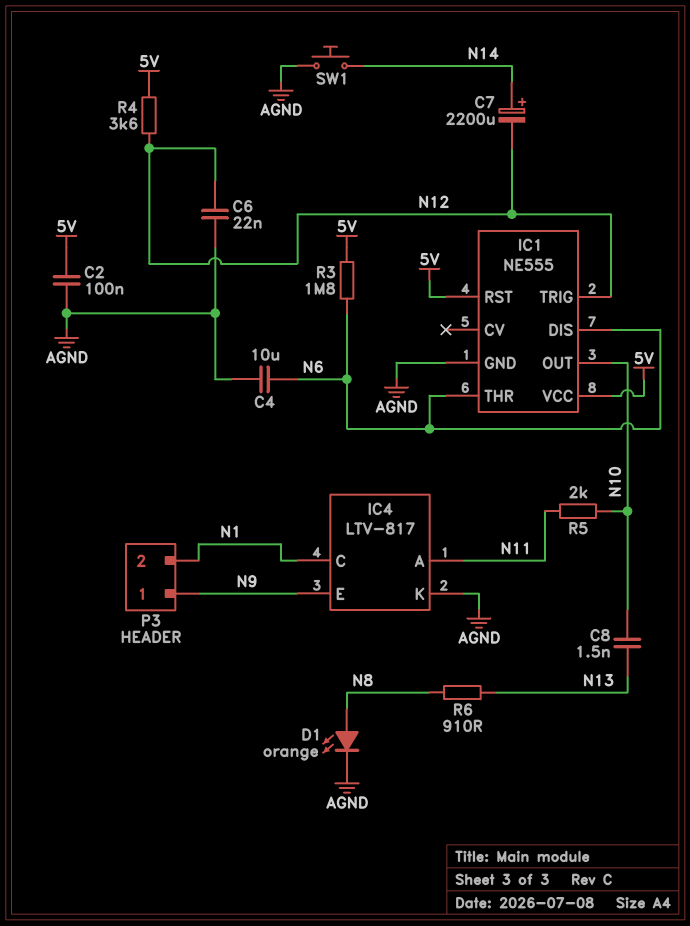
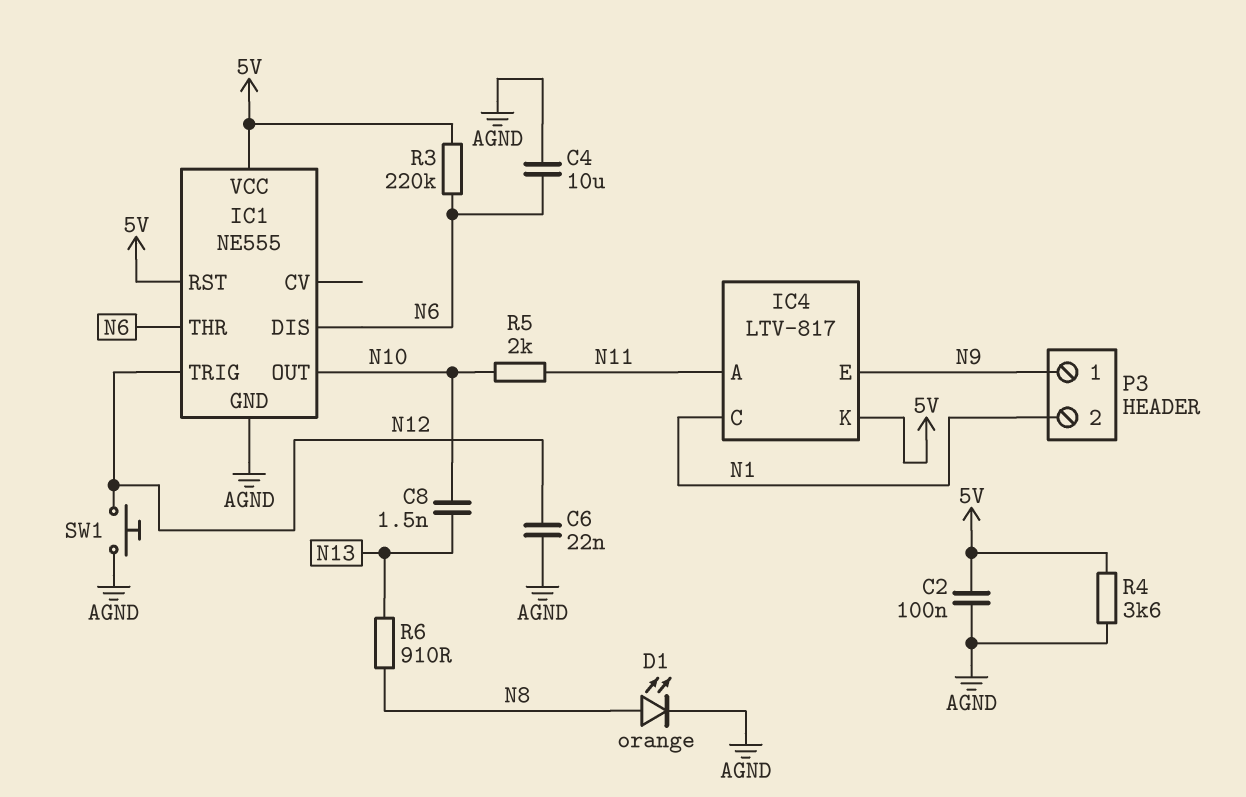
C7: 2200uF (plus N14, minus N12) -> none
IC4 pin K: AGND -> 5V
R3: 1.8M (5V, N6) -> 220k (5V, N6)
R4: 3.6k (5V, N12) -> 3.6k (5V, AGND)
SW1: button (AGND, N14) -> button (AGND, N12)

